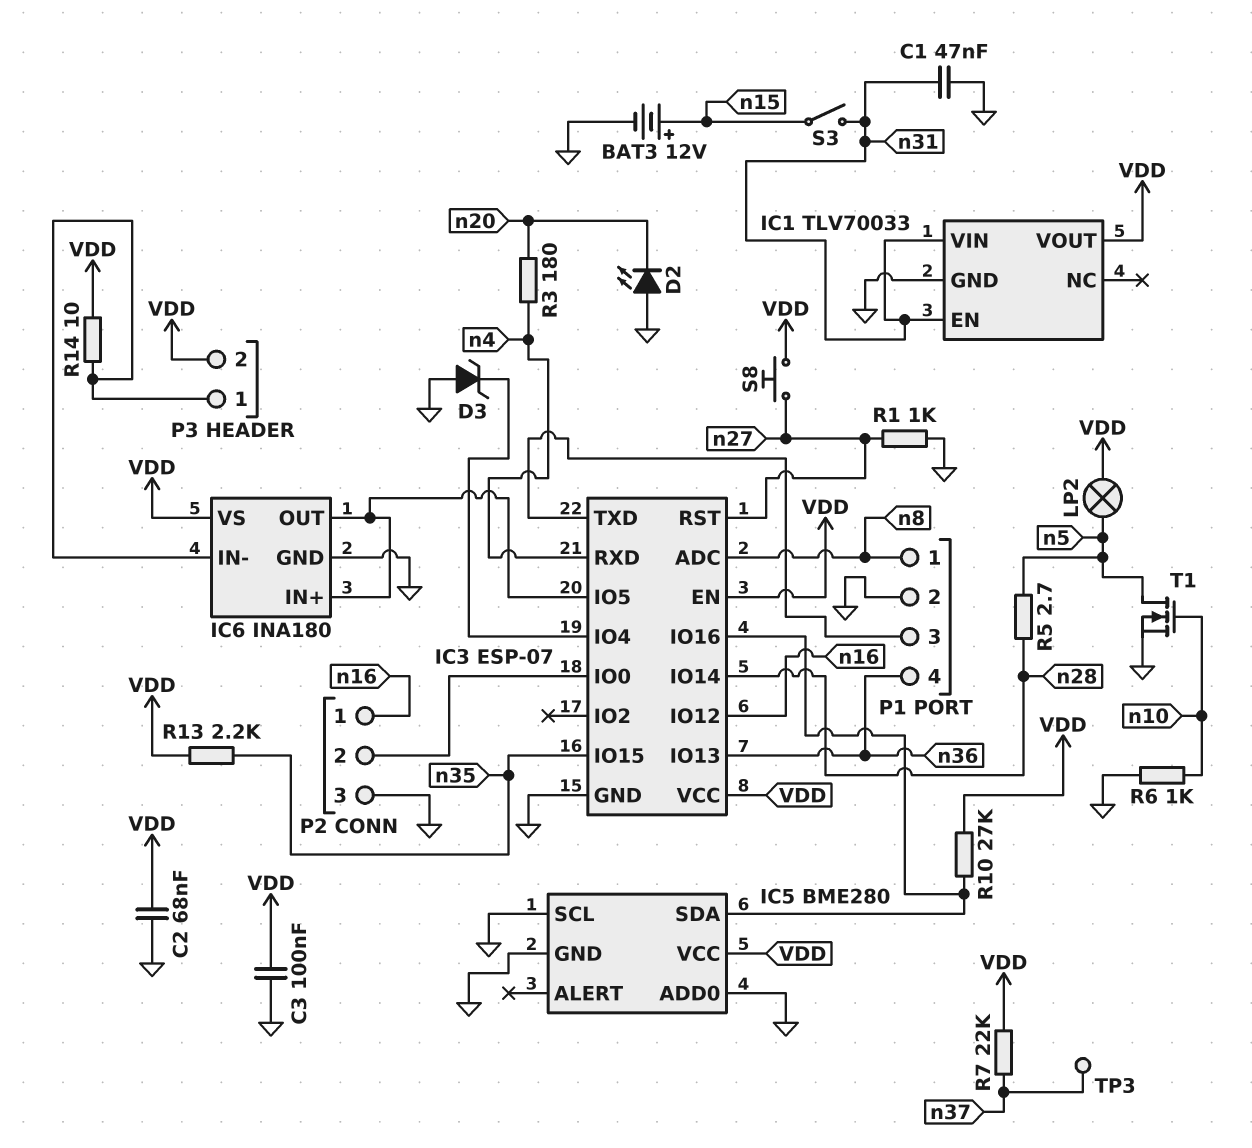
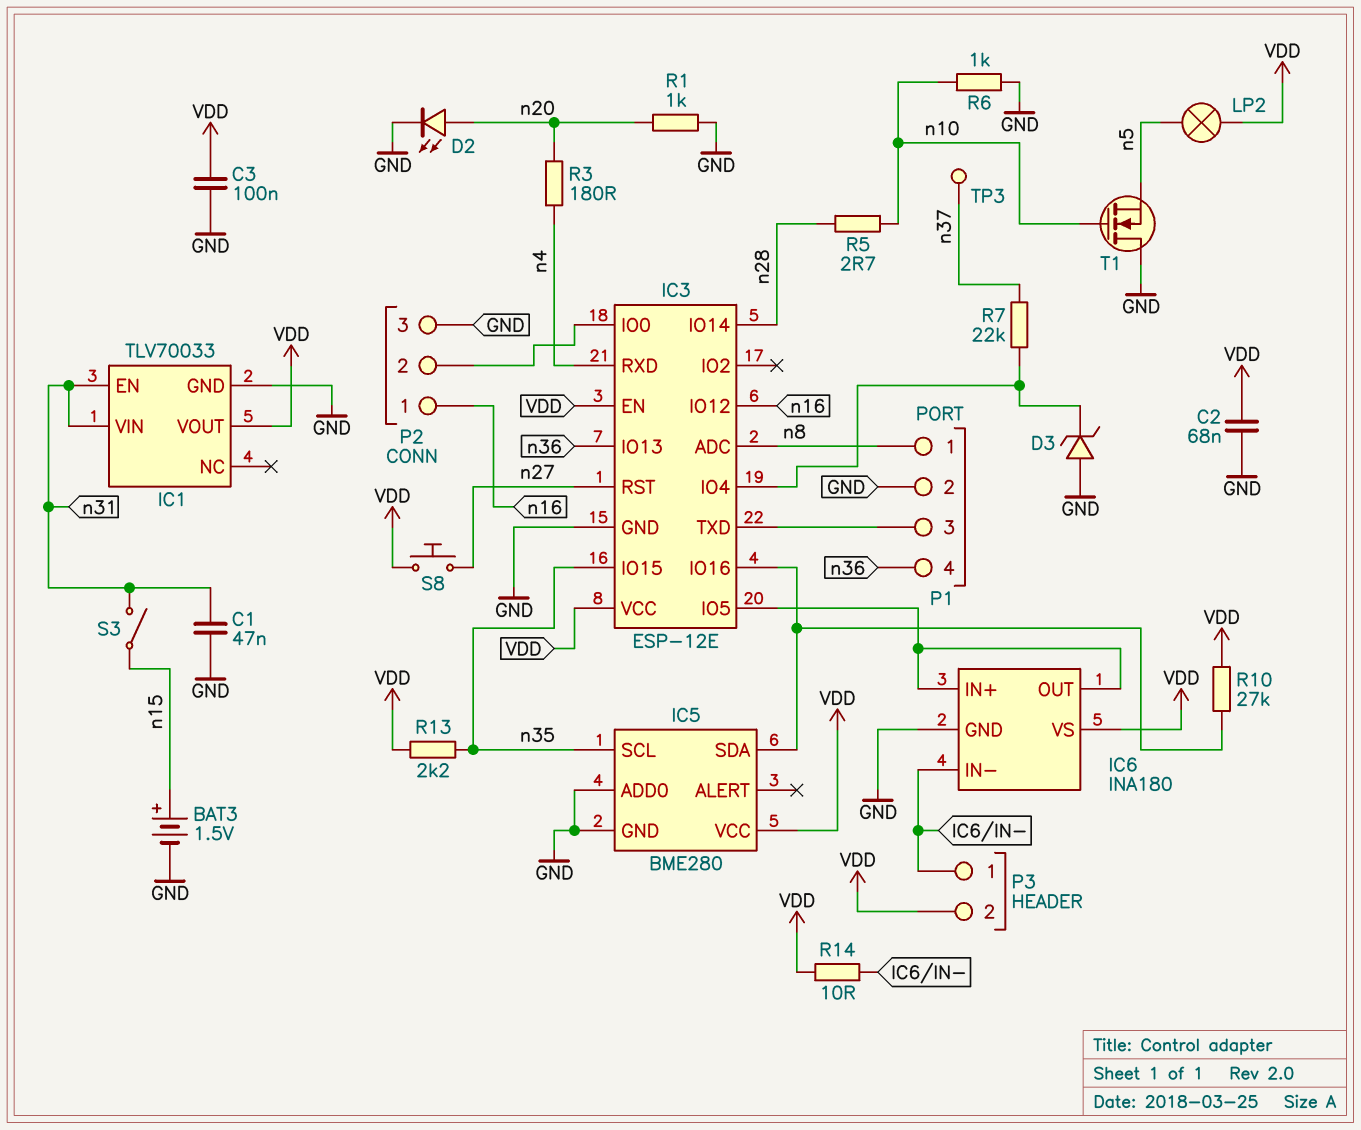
BAT3: 12V (plus n15, minus GND) -> 1.5V (plus n15, minus GND)
D2: LED (A GND, K n20) -> LED (A n20, K GND)
IC3: ESP-07 -> ESP-12E
IC5 pin SCL: GND -> n35
R1: 1k (GND, n27) -> 1k (GND, n20)
R5: 2.7 (n5, n28) -> 2.7 (n10, n28)
R7: 22k (VDD, n37) -> 22k (IC3/IO4, n37)
T1: NMOS (G n10, D n5, S GND) -> NMOS (G n10, D GND, S n5)

